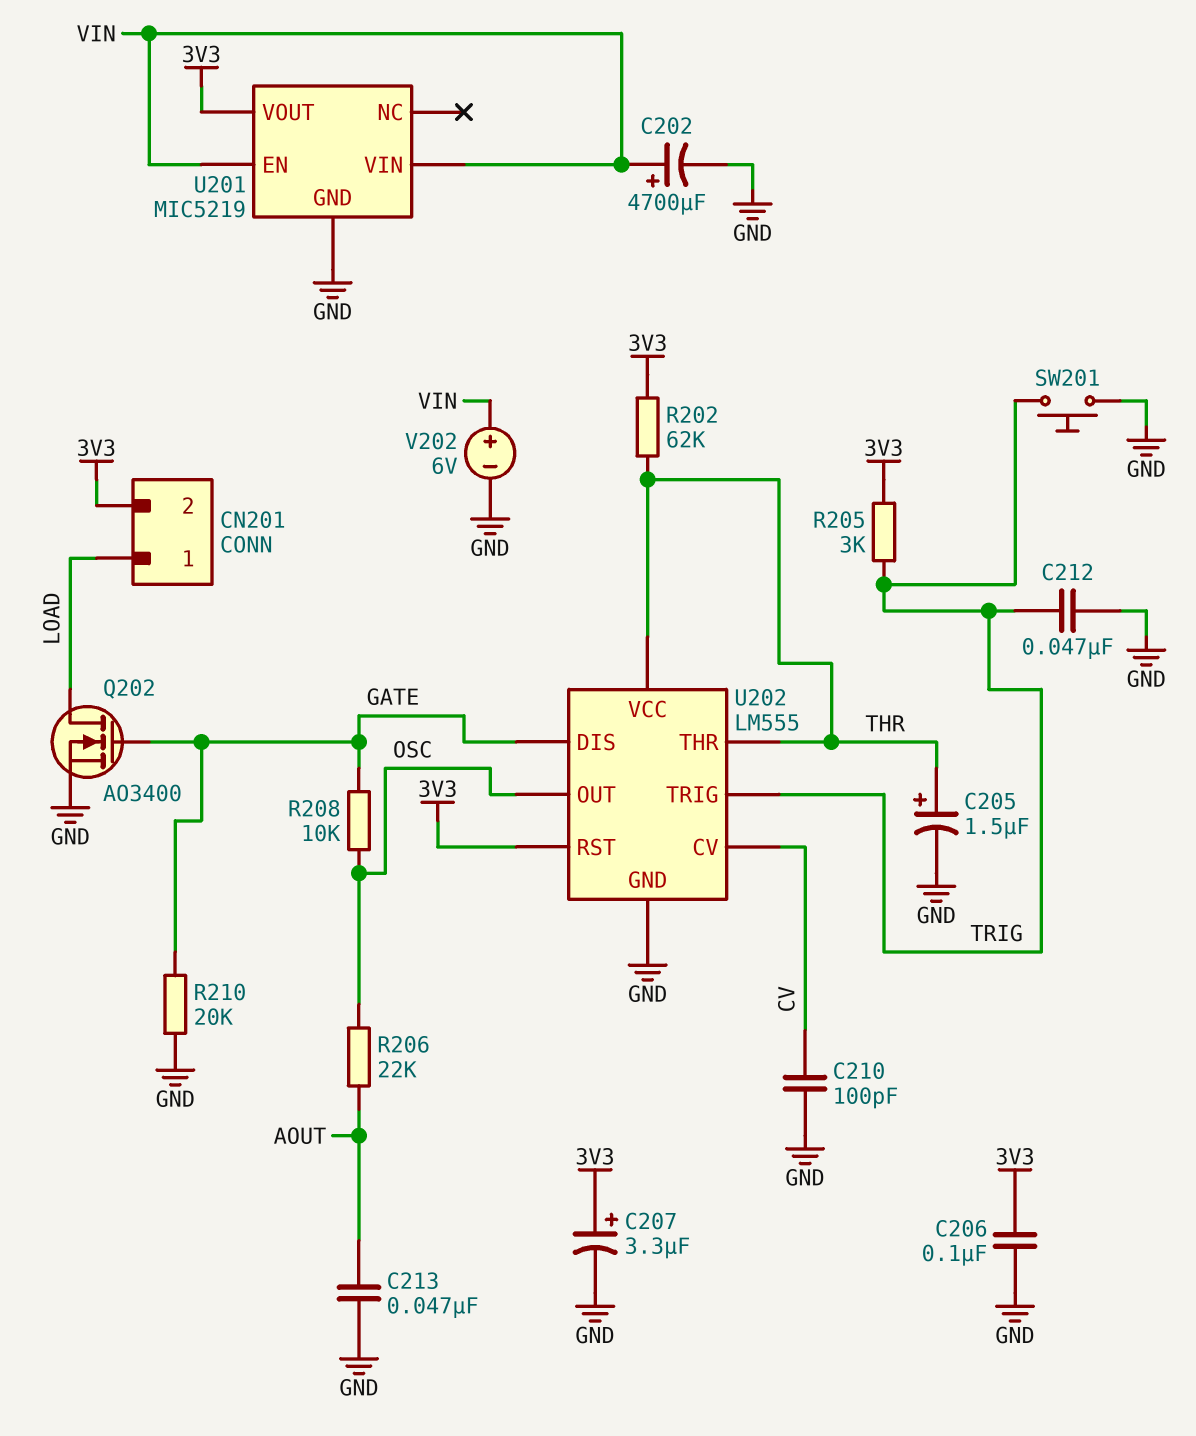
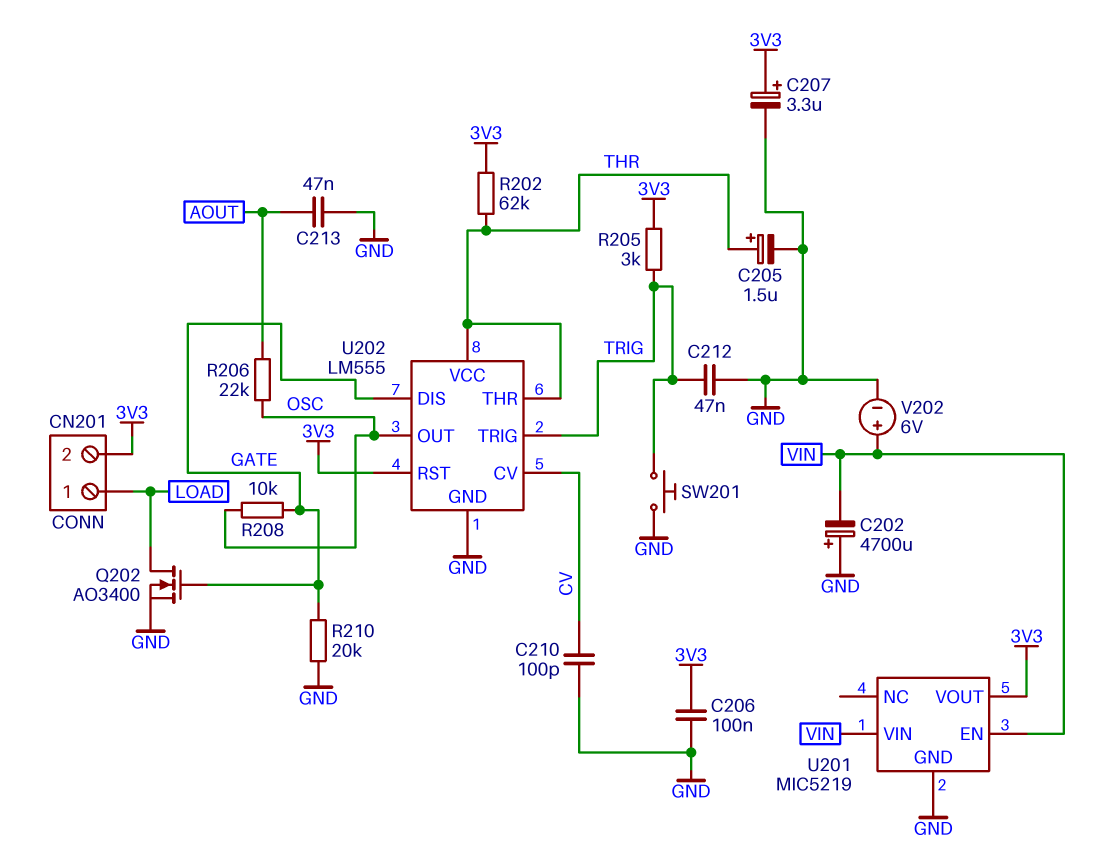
C202: 4700uF (plus VIN, minus GND) -> 4700uF (plus GND, minus VIN)

